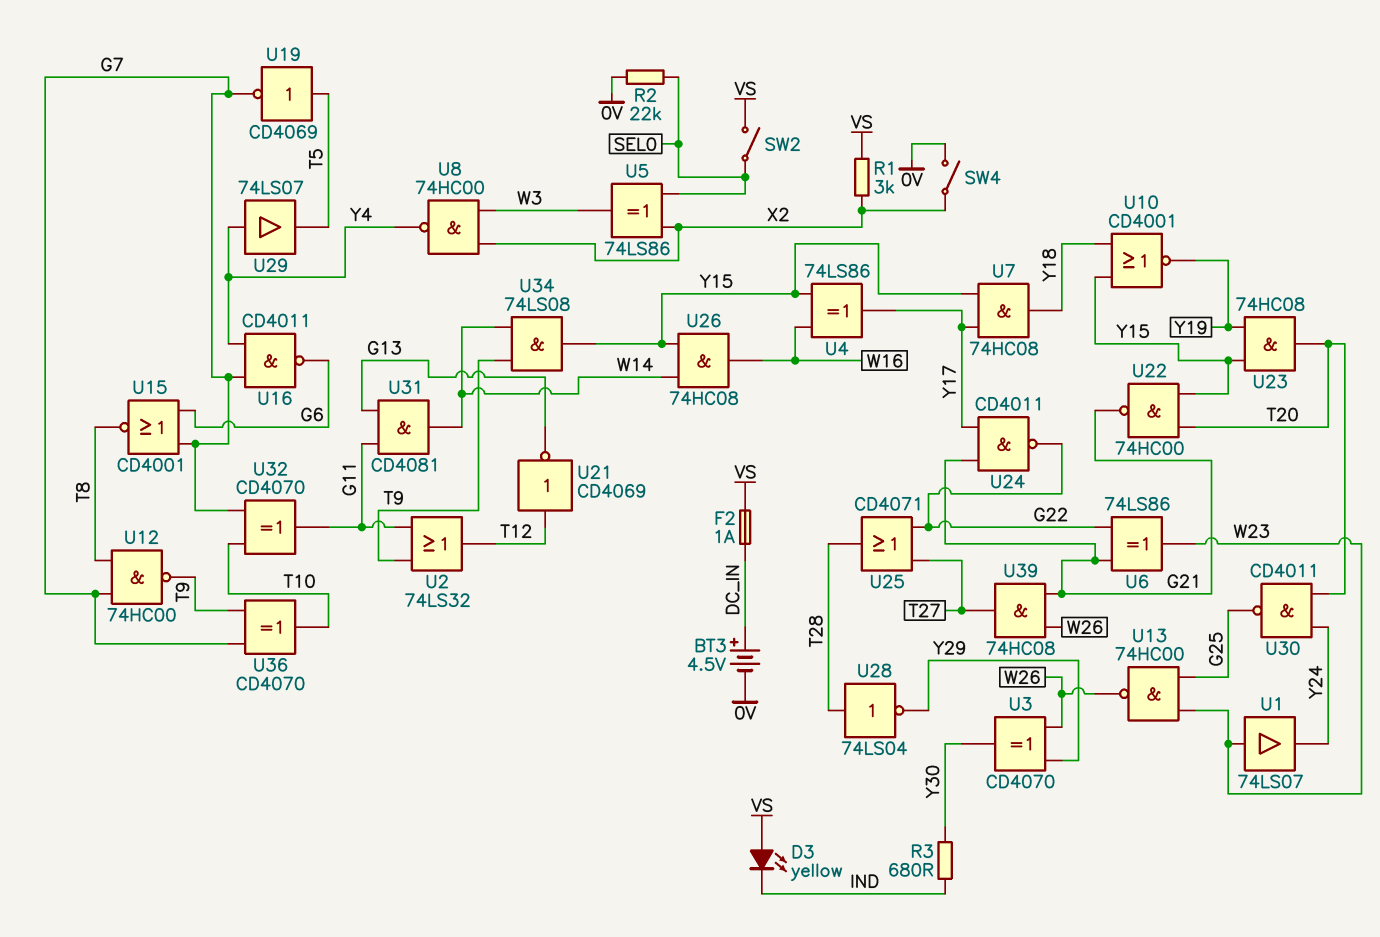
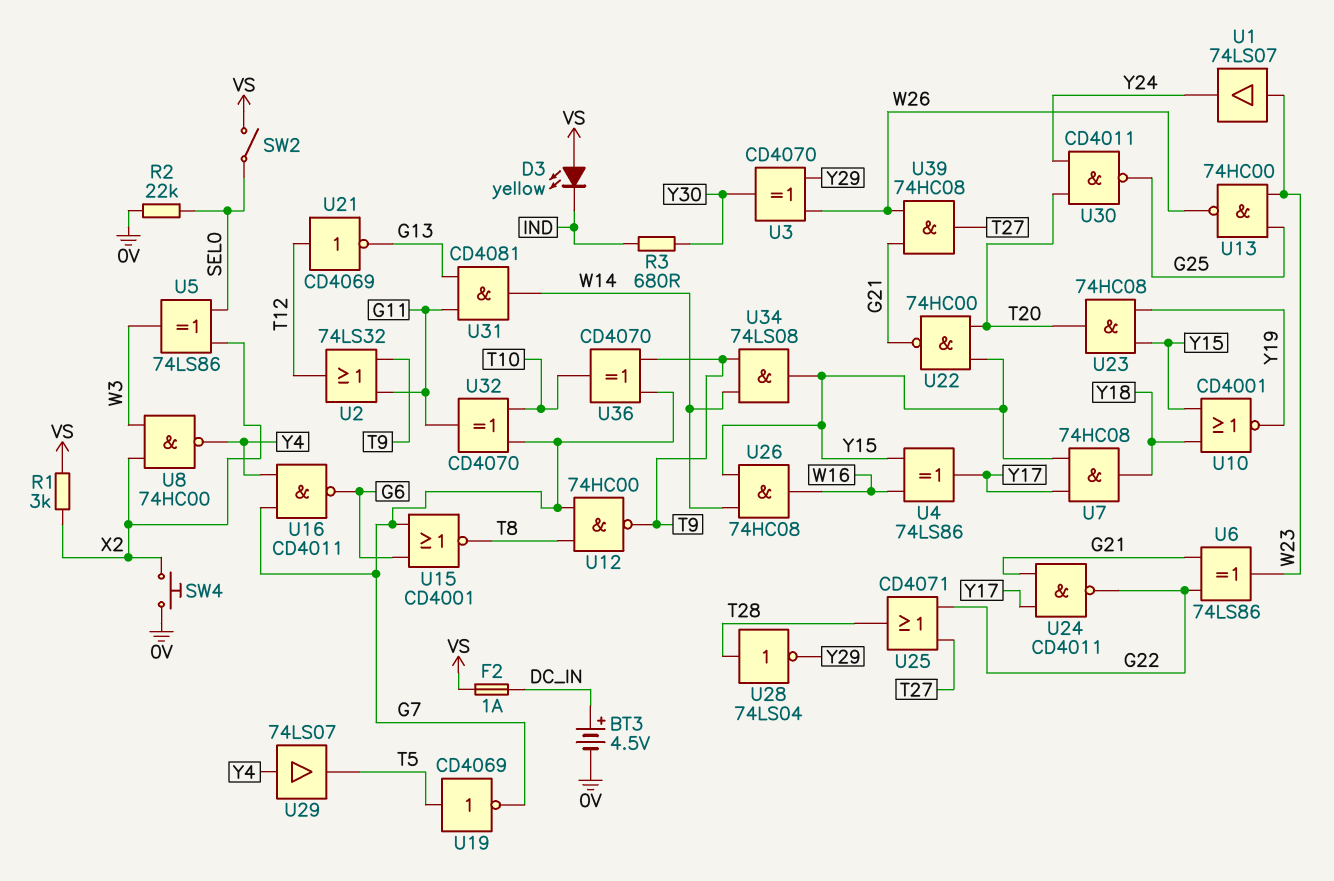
SW4: switch (0V, X2) -> button (0V, X2)

